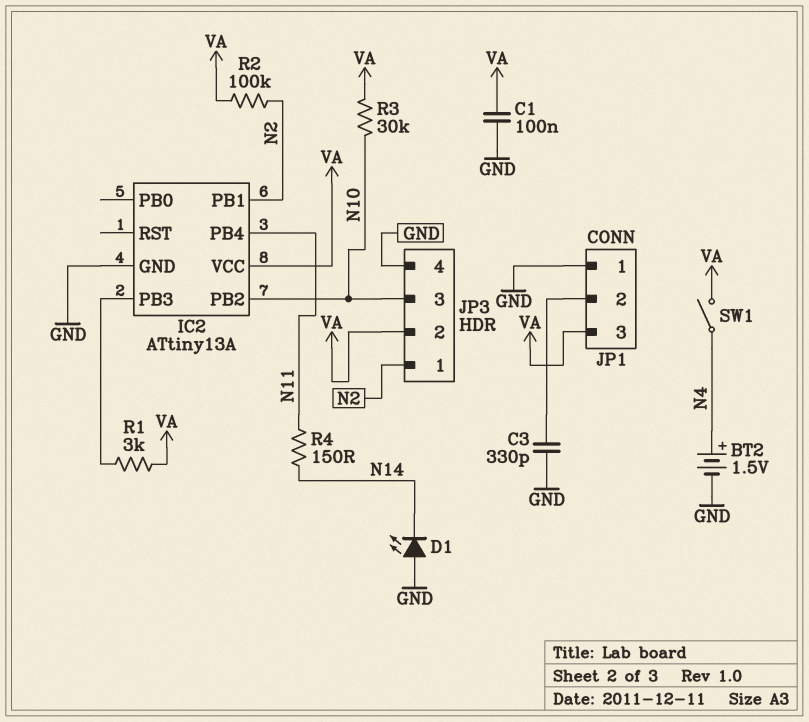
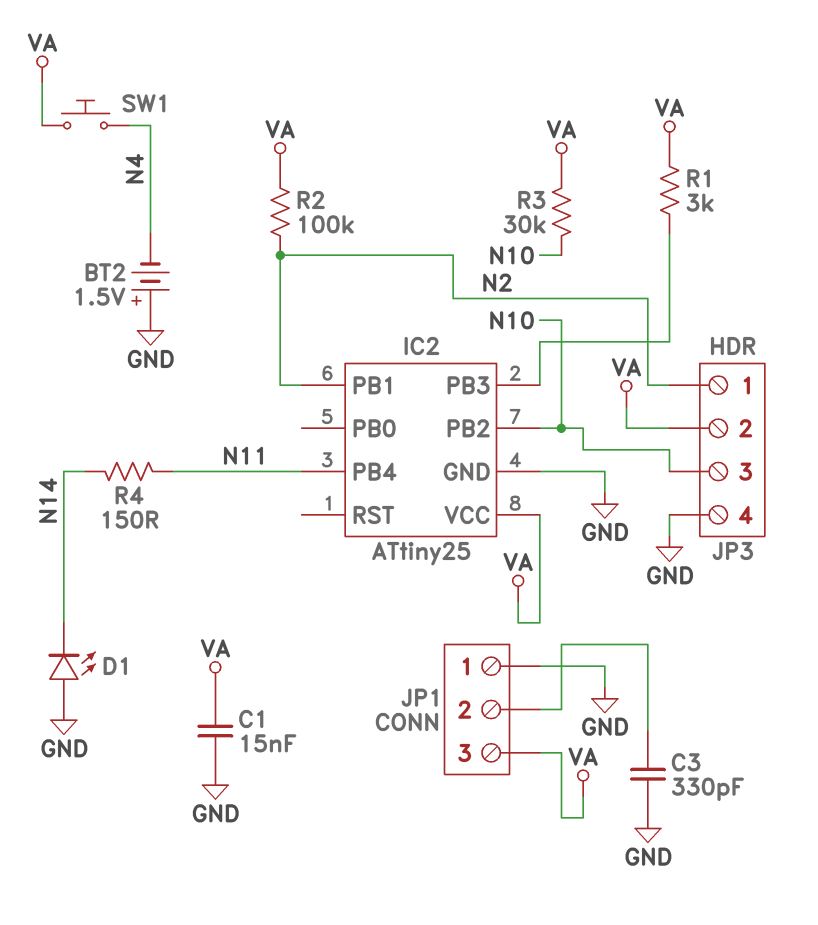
BT2: 1.5V (plus N4, minus GND) -> 1.5V (plus GND, minus N4)
C1: 100nF (GND, VA) -> 15nF (GND, VA)
IC2: ATtiny13A -> ATtiny25
SW1: switch (N4, VA) -> button (N4, VA)

